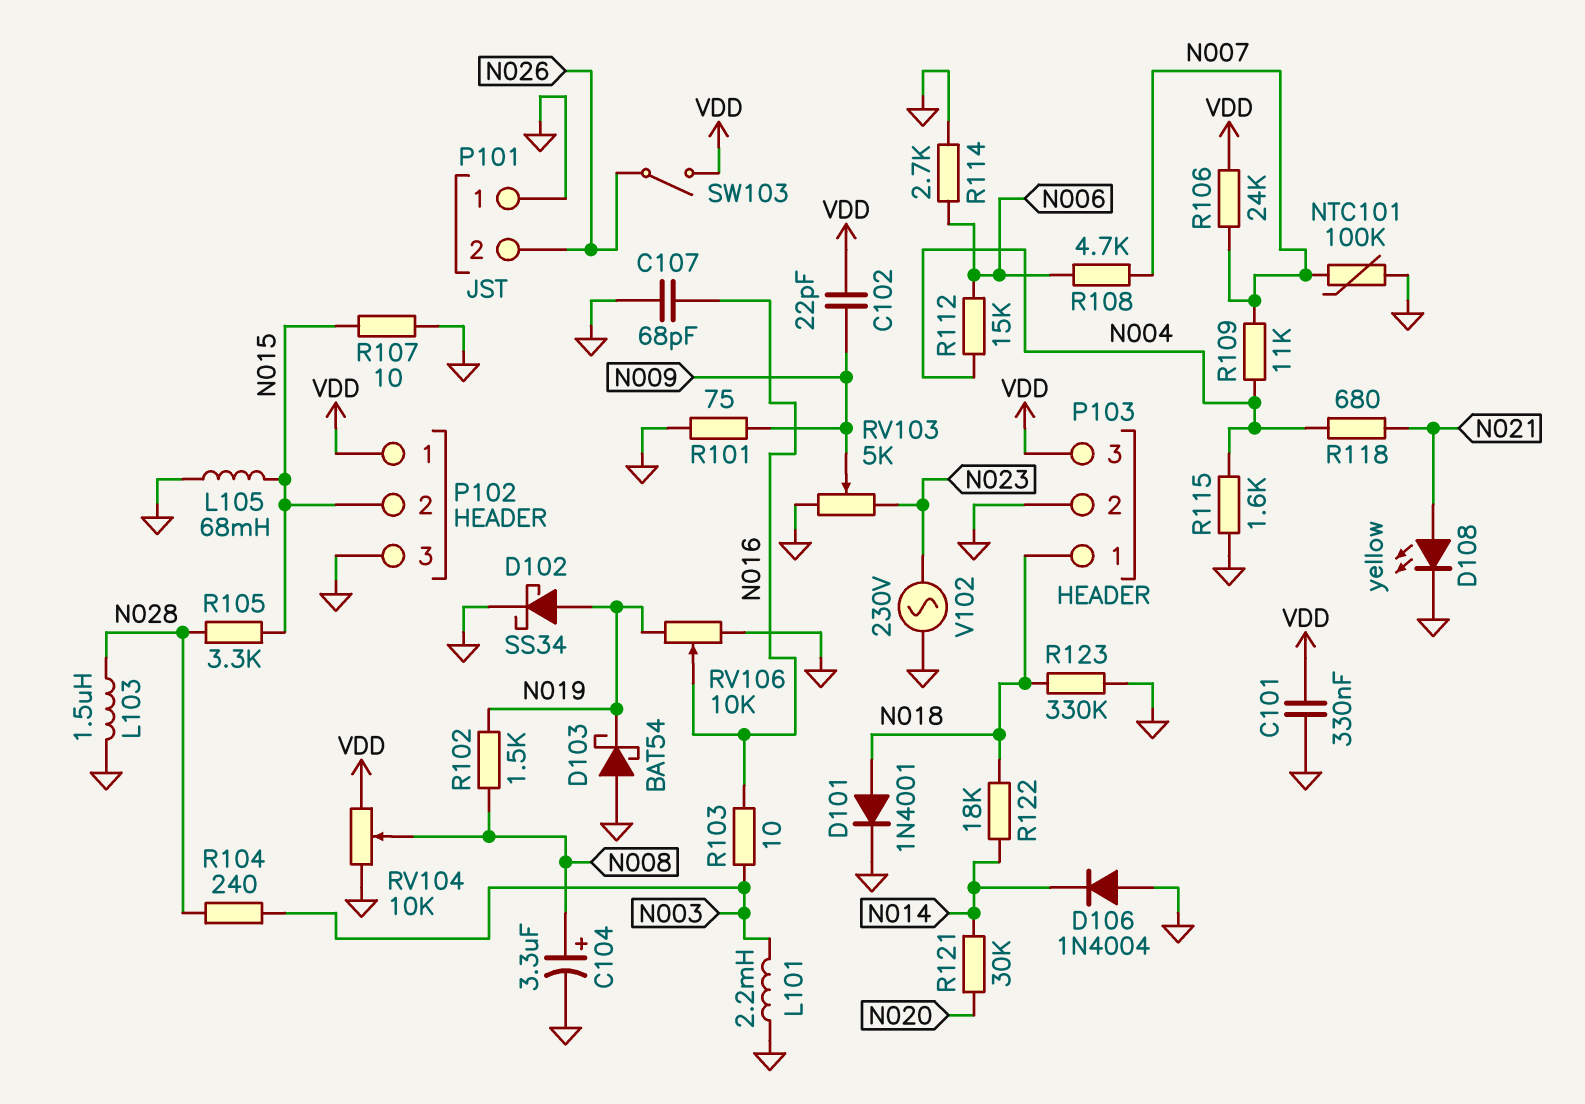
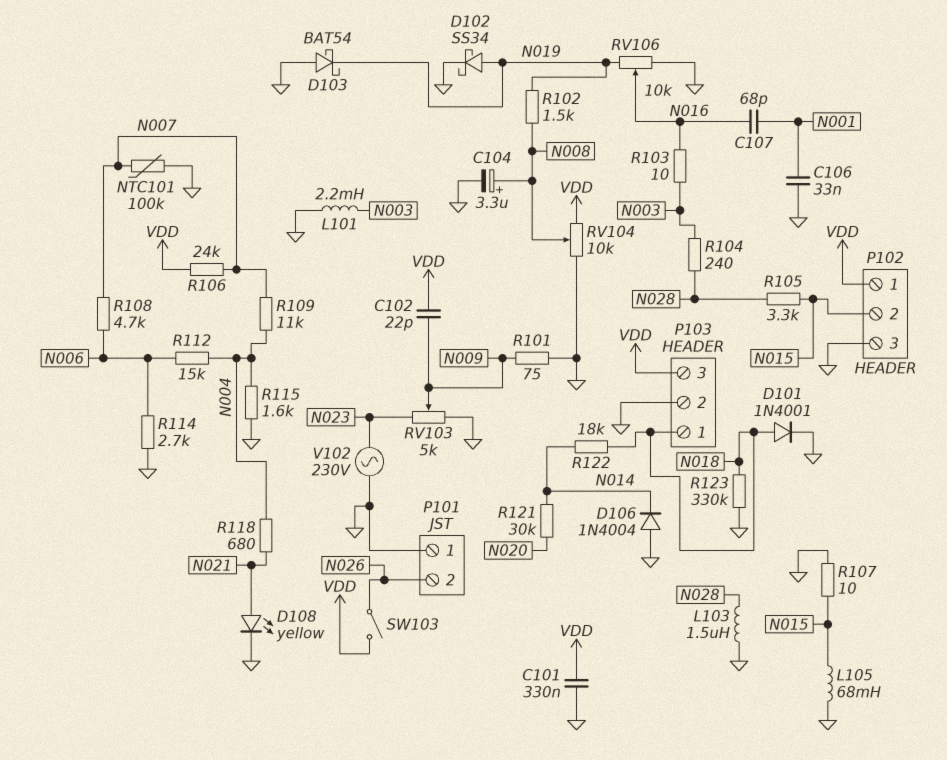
C106: none -> 33nF (GND, N001)
C107: 68pF (GND, N016) -> 68pF (N001, N016)

